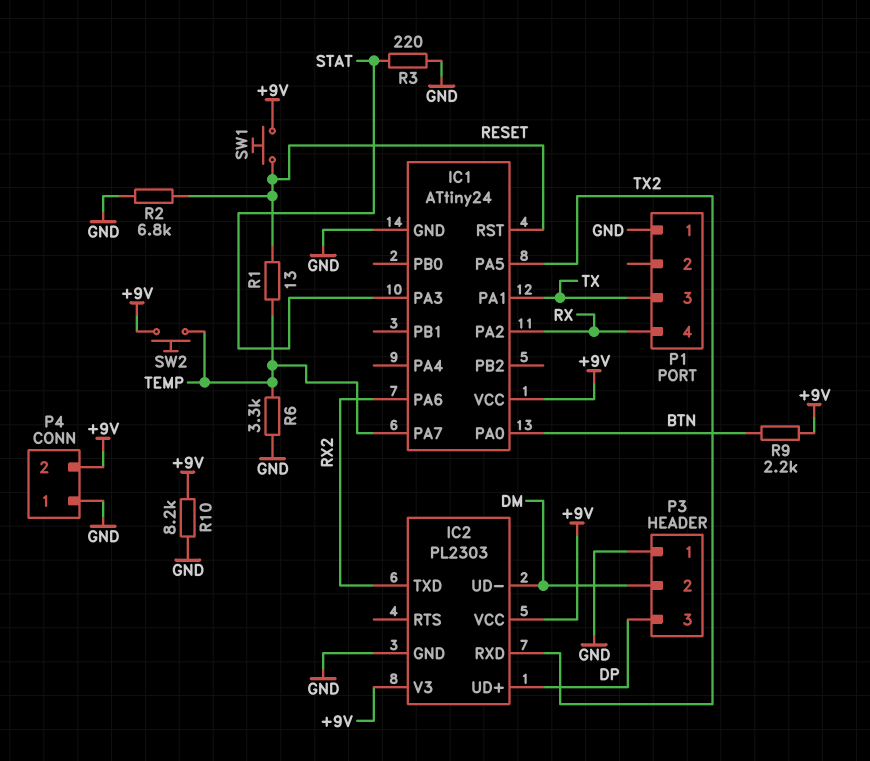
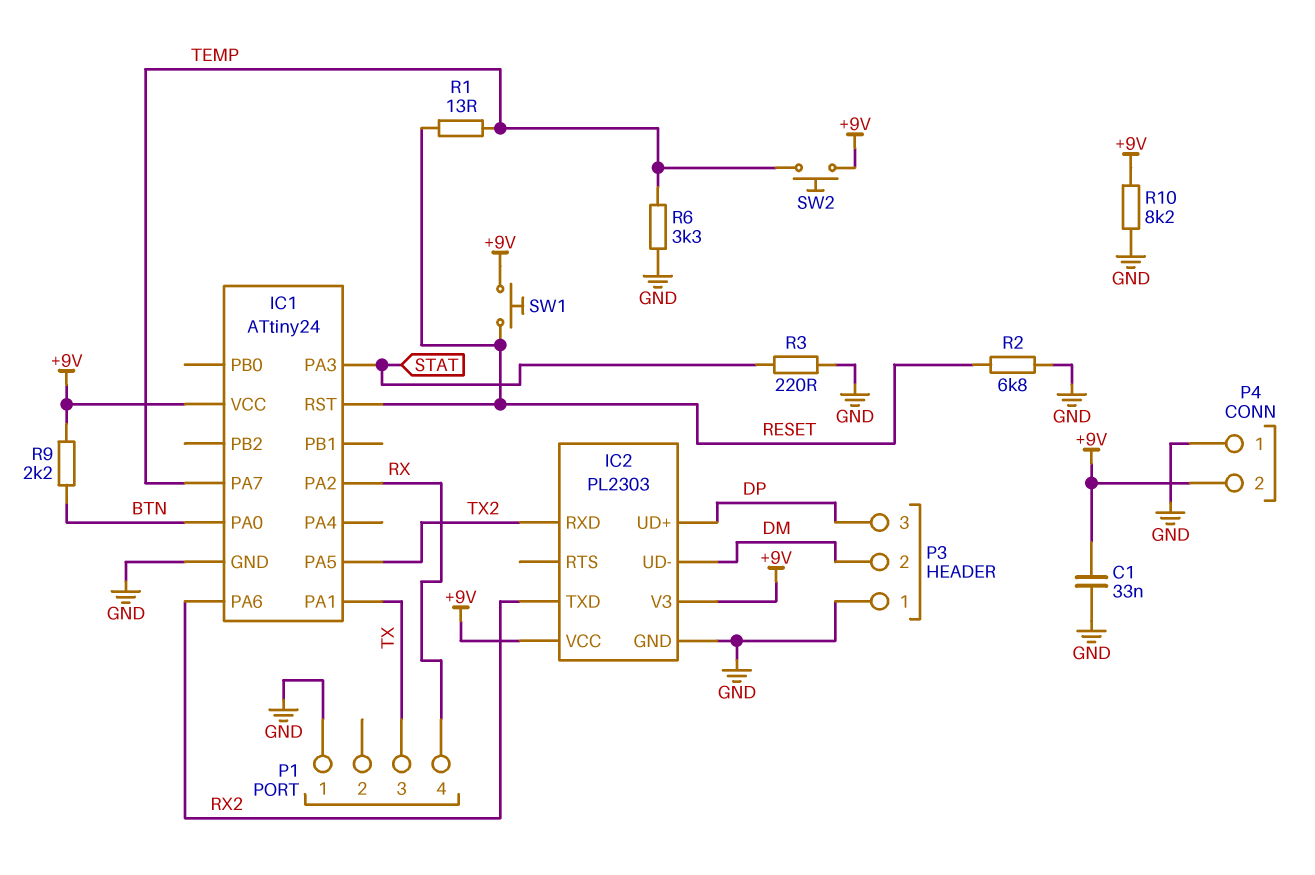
C1: none -> 33nF (+9V, GND)

